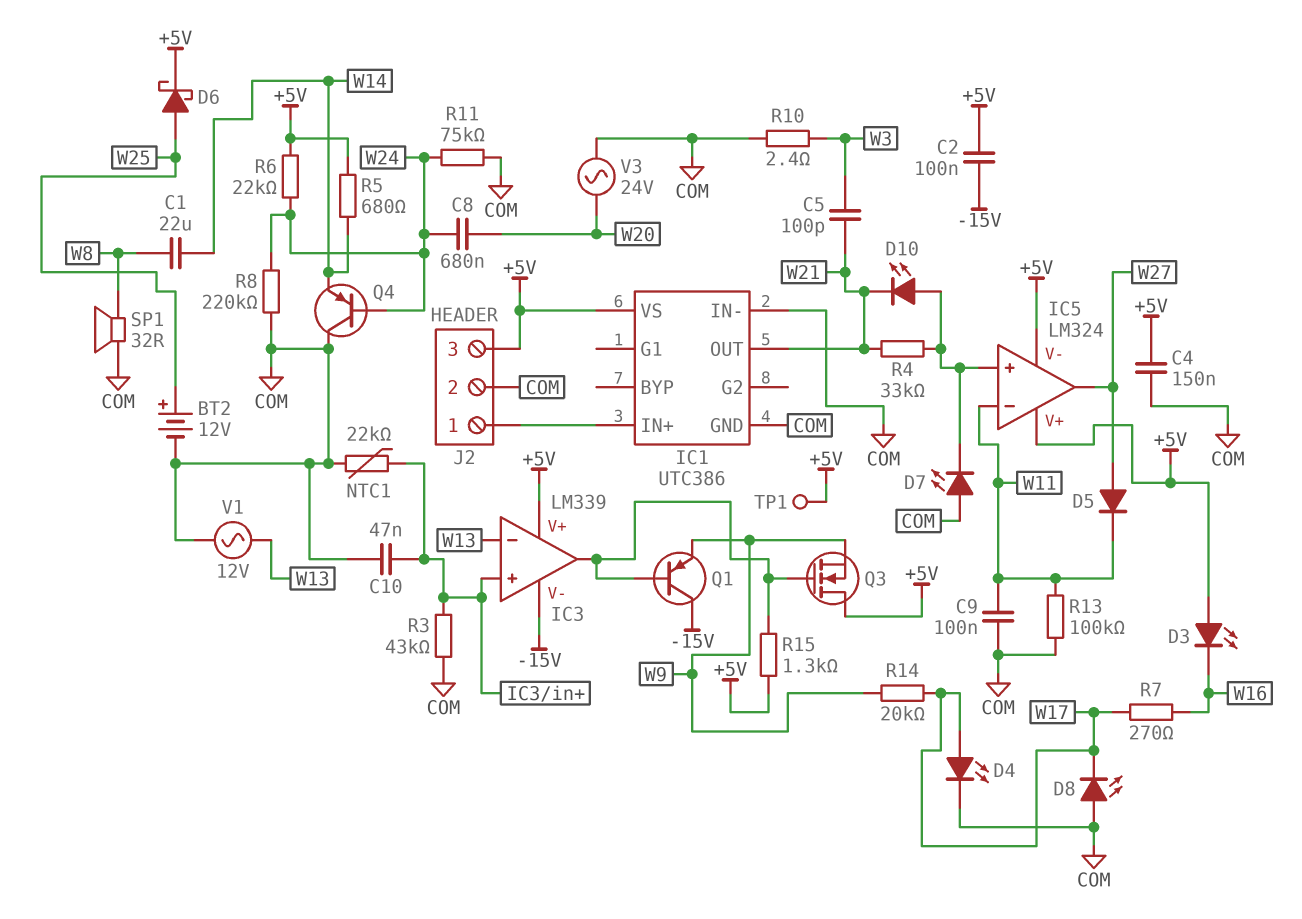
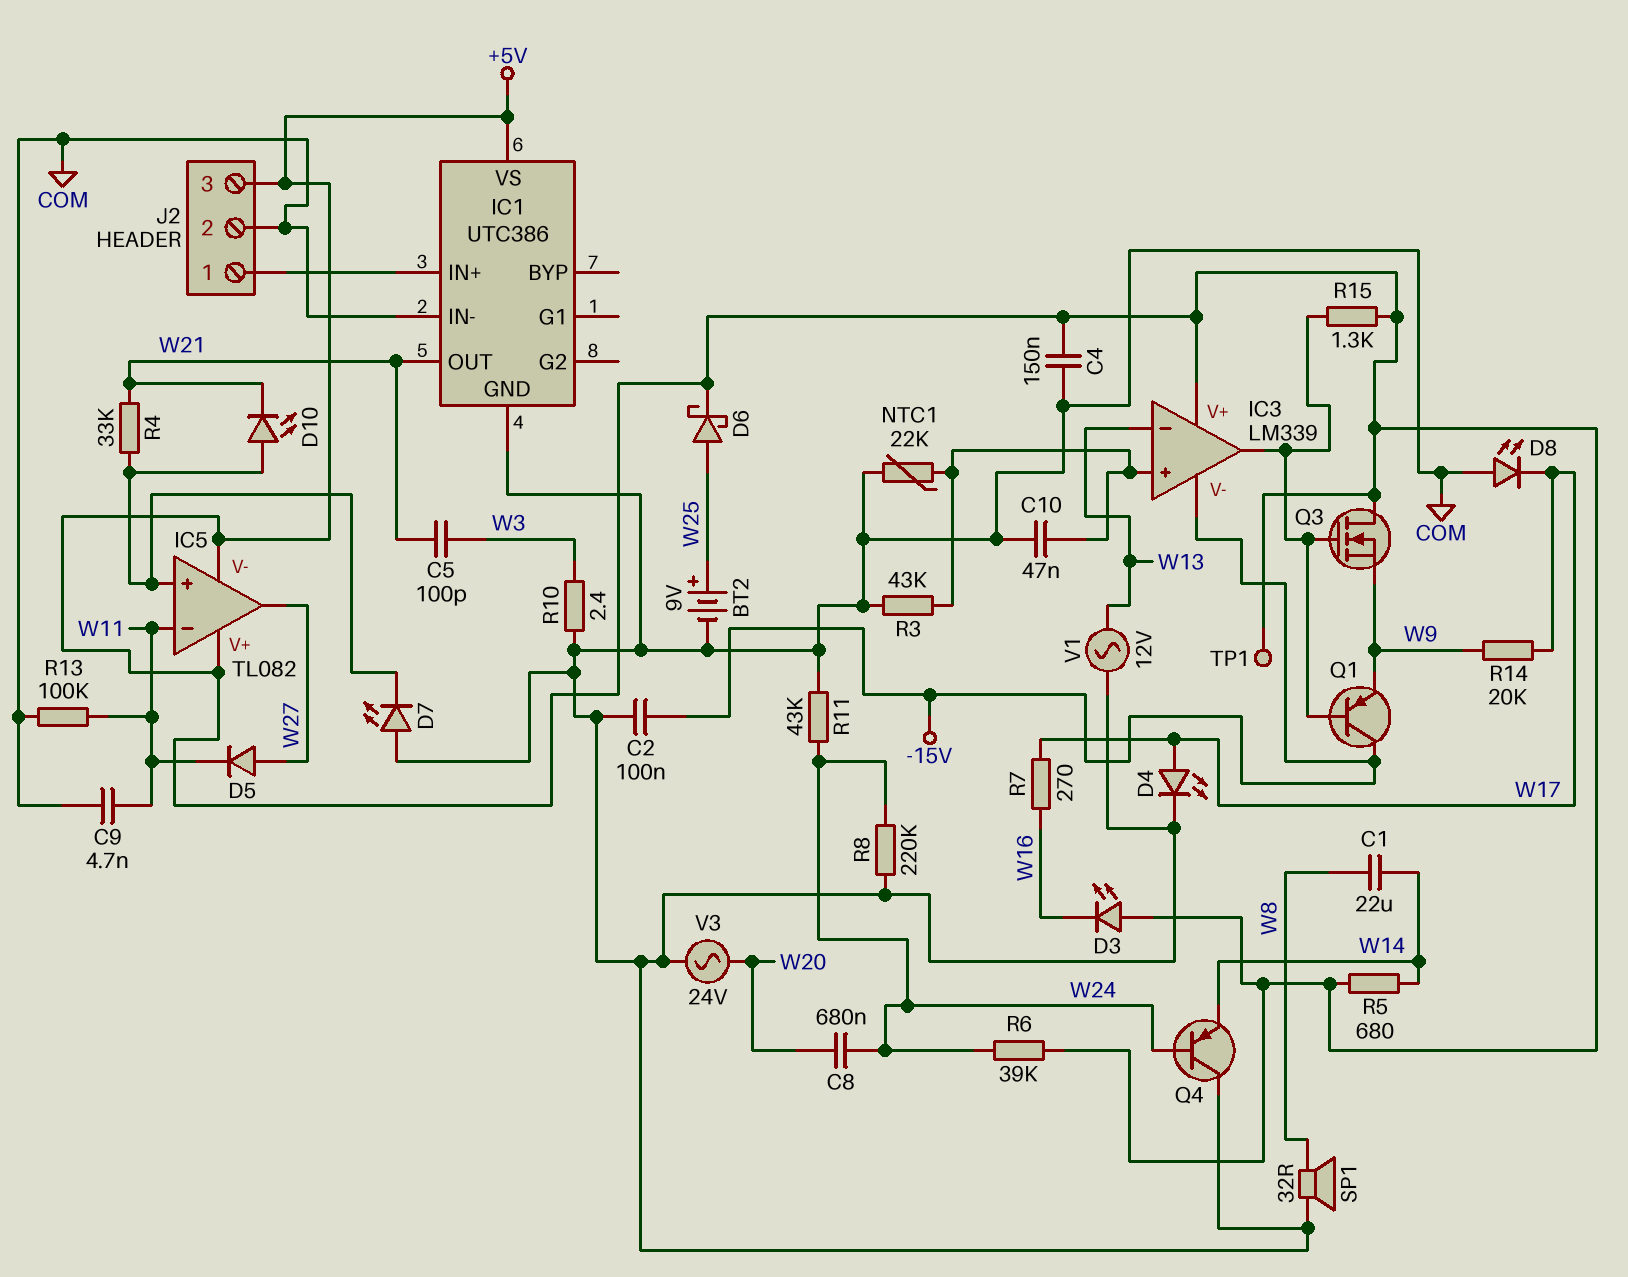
BT2: 12V (plus W25, minus COM) -> 9V (plus W25, minus COM)
C2: 100nF (+5V, -15V) -> 100nF (-15V, COM)
C9: 100nF (COM, W11) -> 4.7nF (COM, W11)
IC5: LM324 -> TL082
R6: 22k (+5V, W24) -> 39k (+5V, W24)
R11: 75k (COM, W24) -> 43k (COM, W24)

